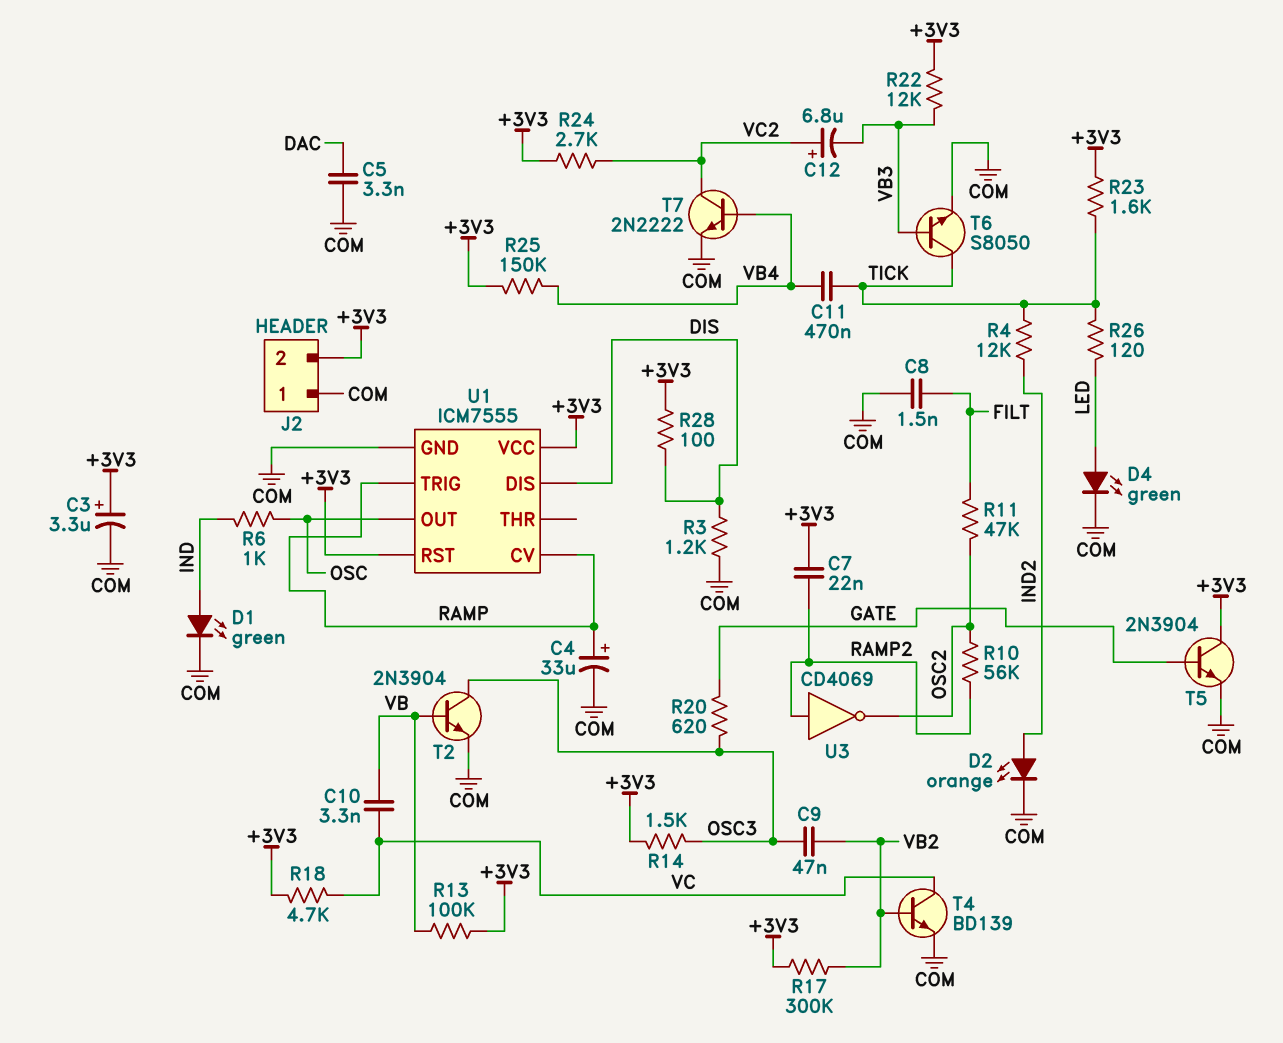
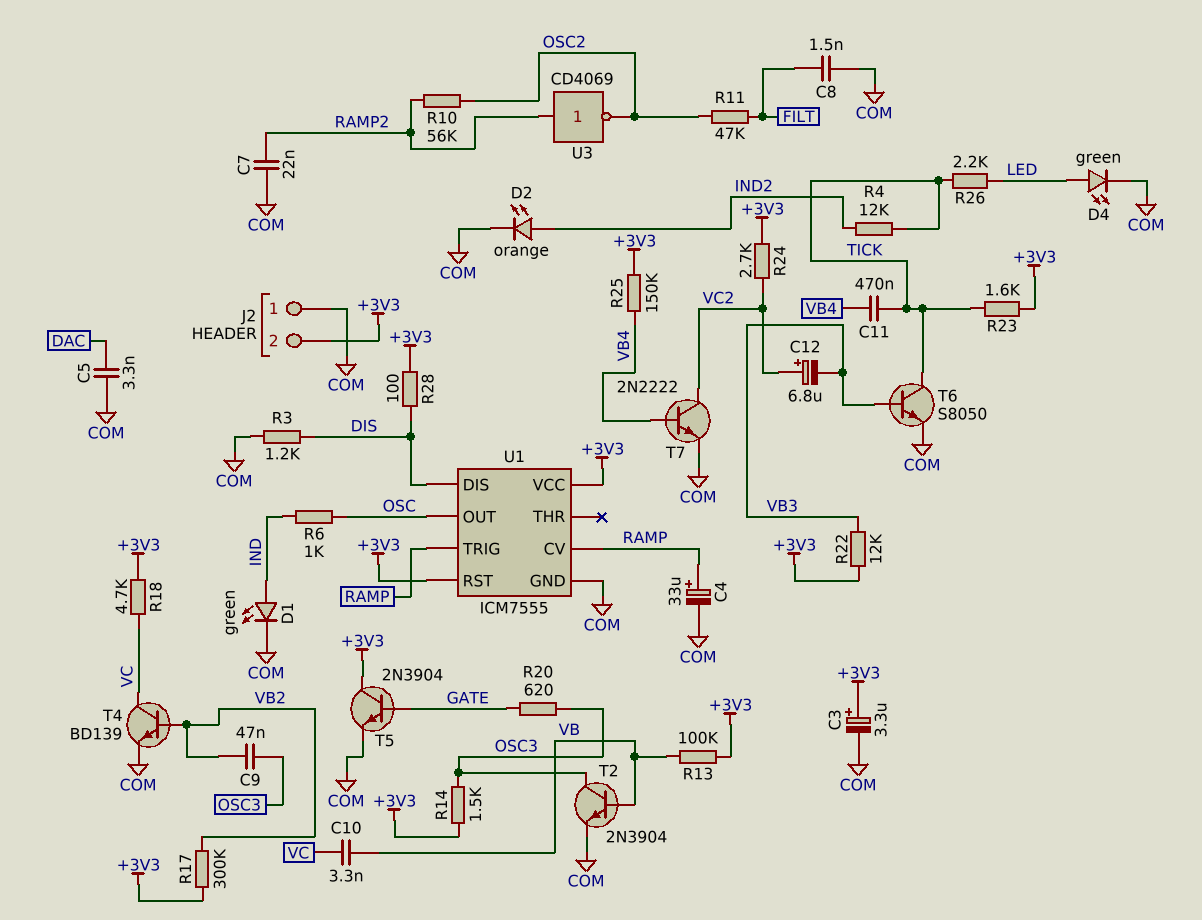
C7: 22nF (+3V3, RAMP2) -> 22nF (COM, RAMP2)
R26: 120 (LED, TICK) -> 2.2k (LED, TICK)

